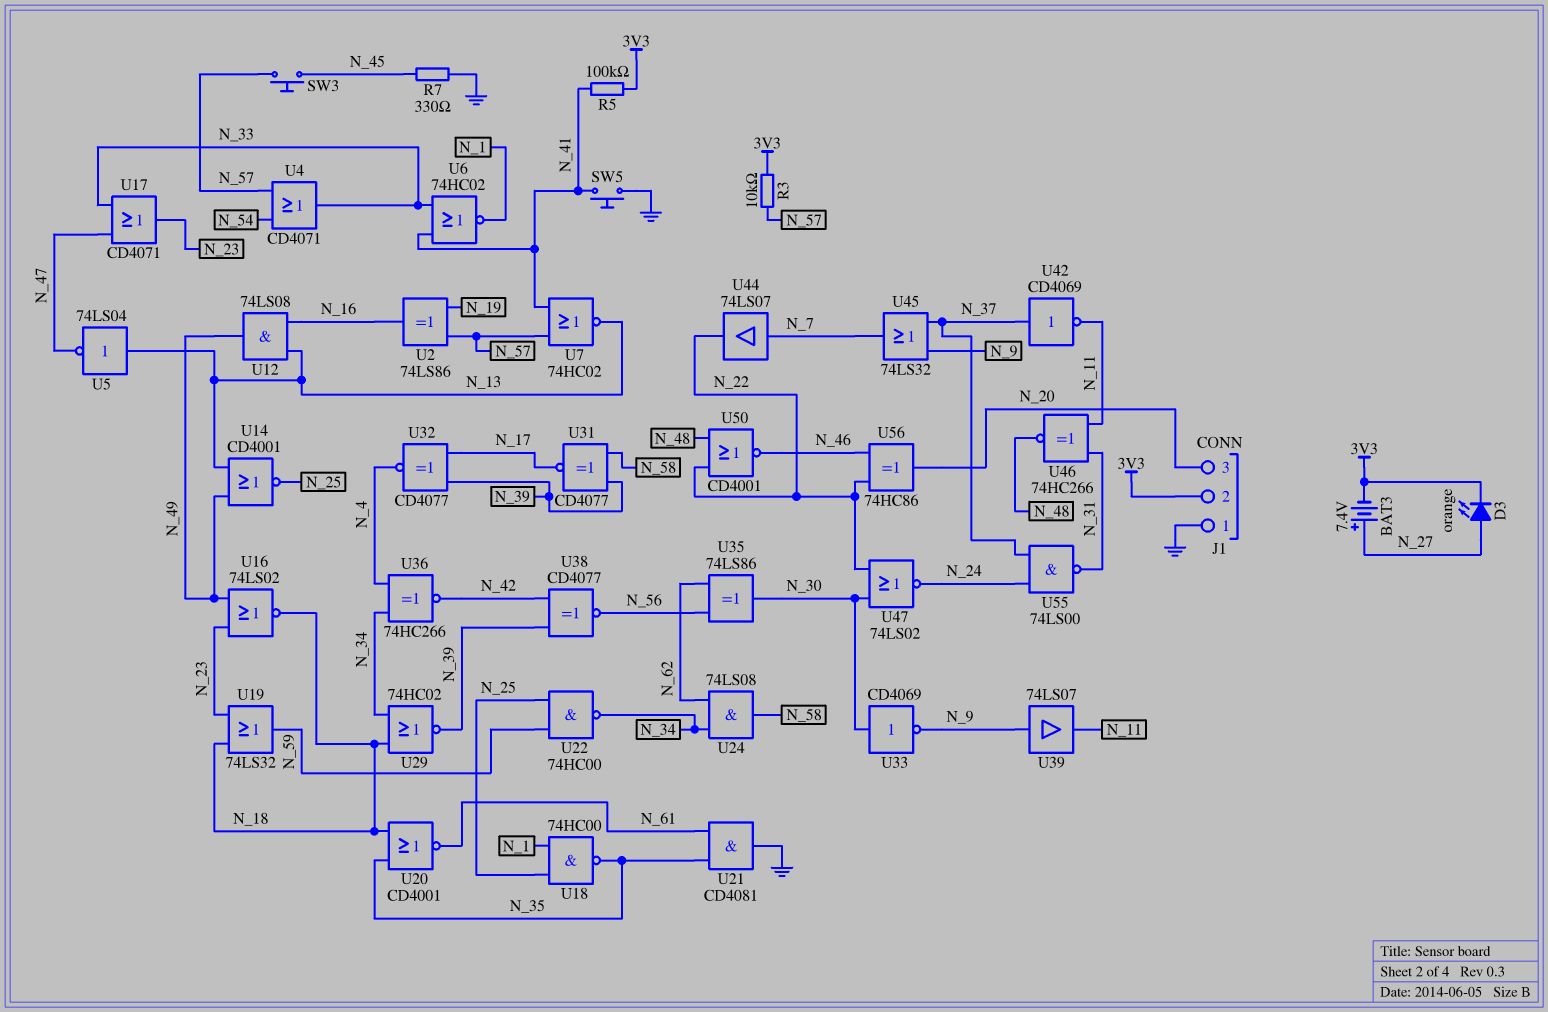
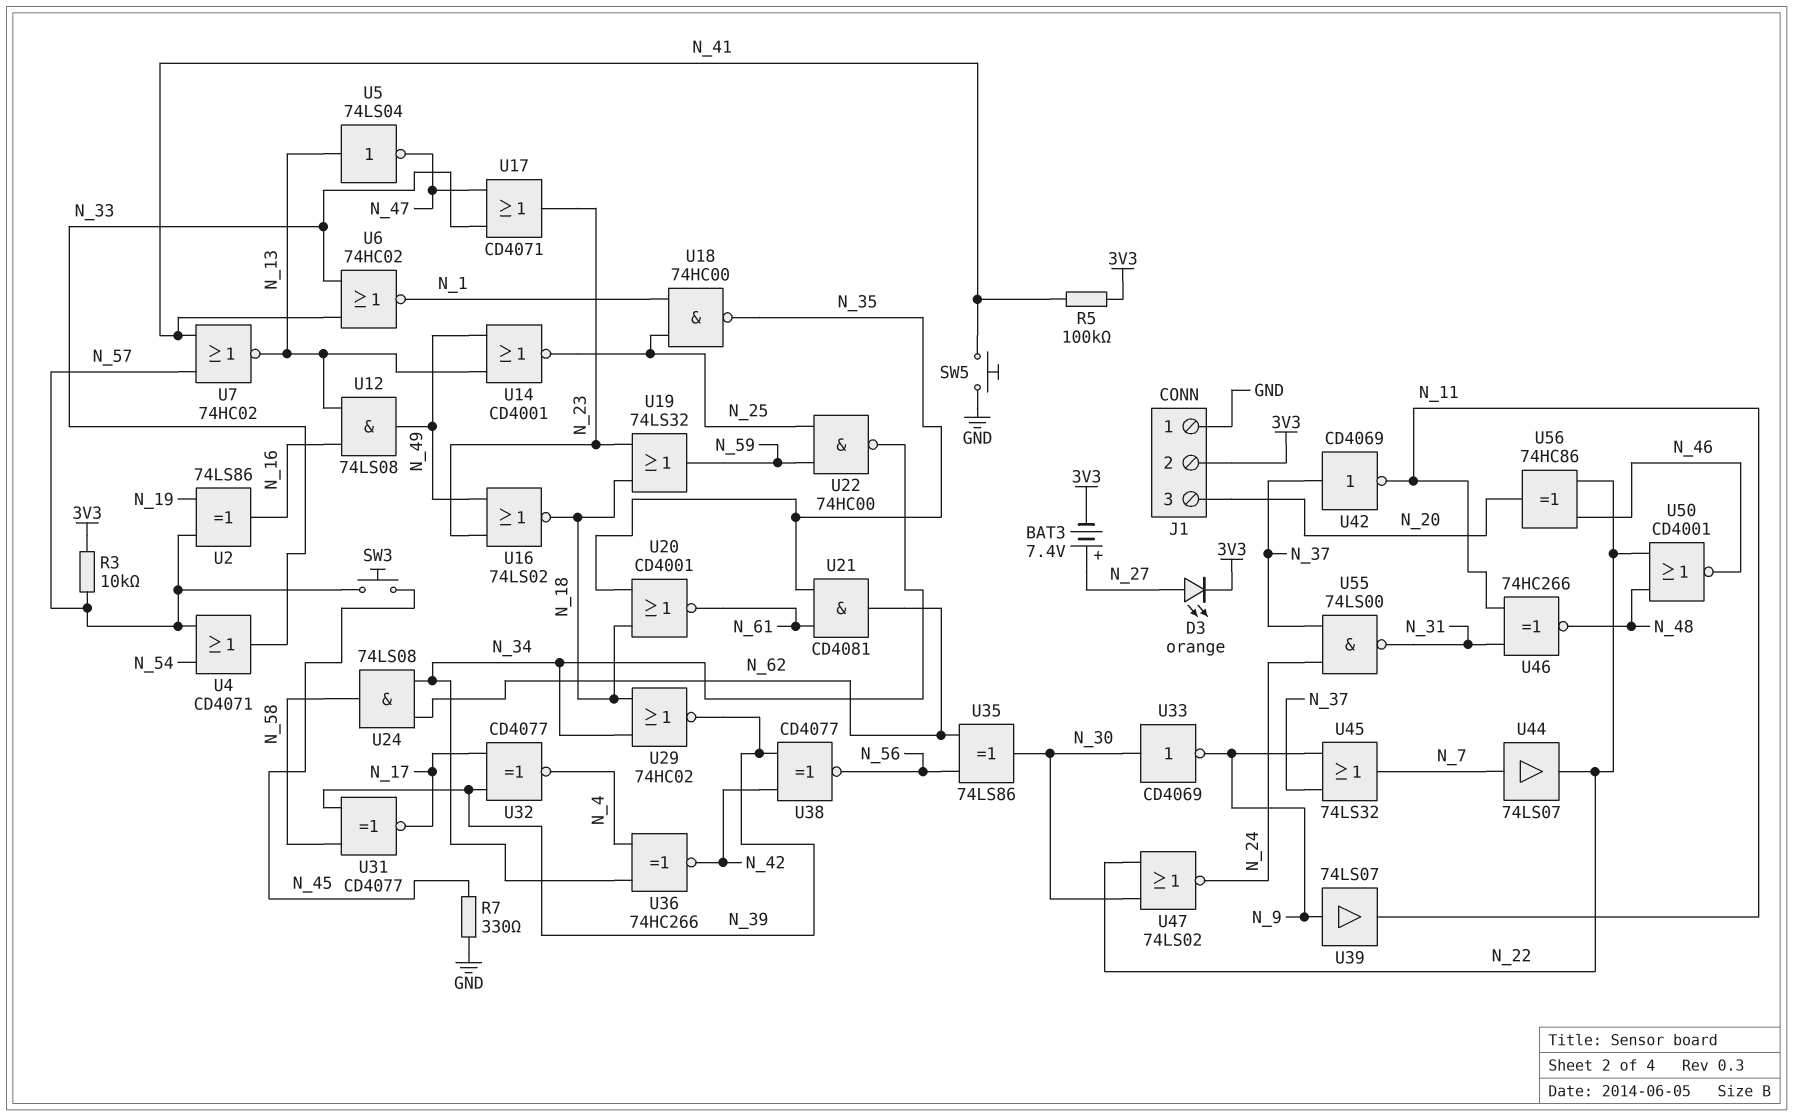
U21: AND CD4081 (in N_35, in N_61, out GND) -> AND CD4081 (in N_35, in N_61, out N_62)

